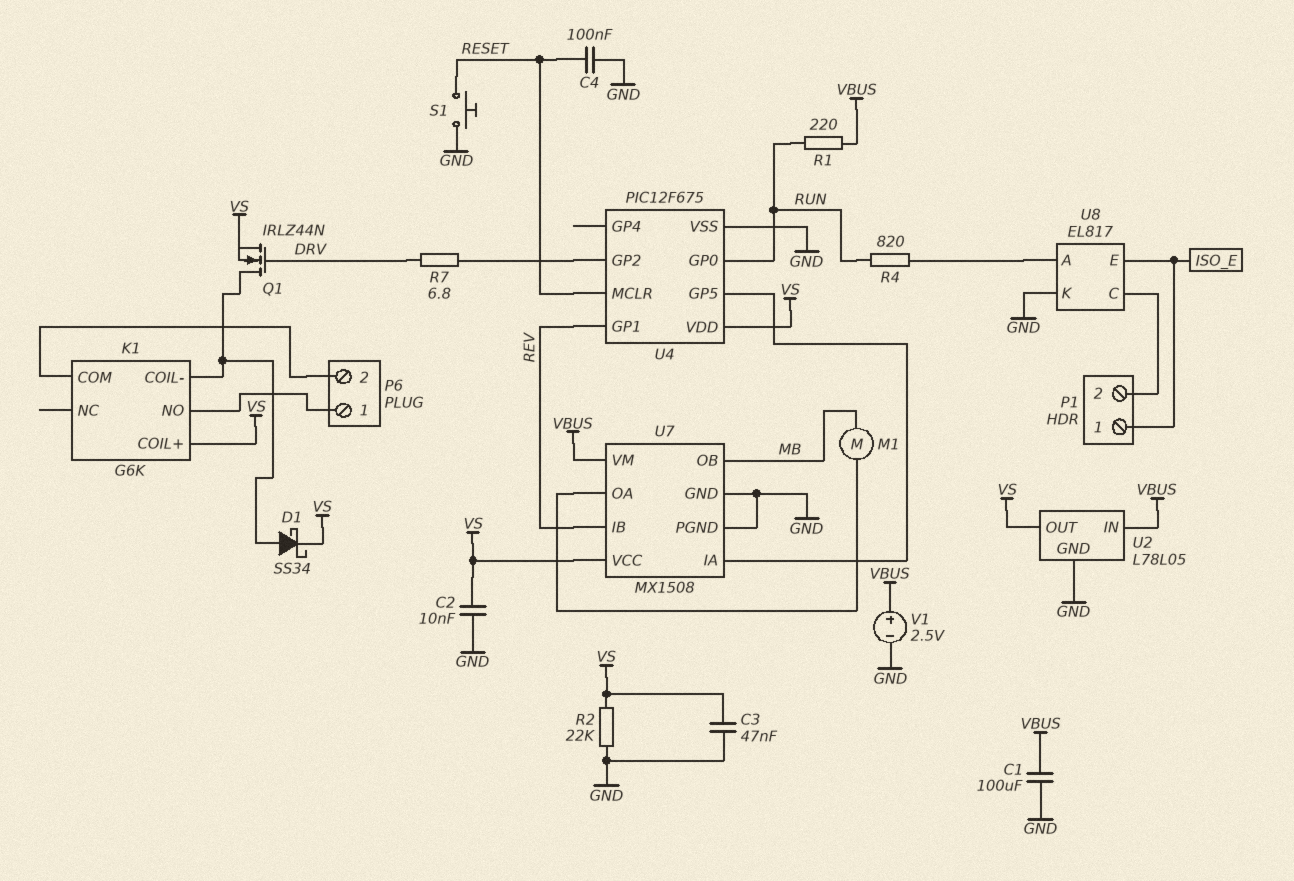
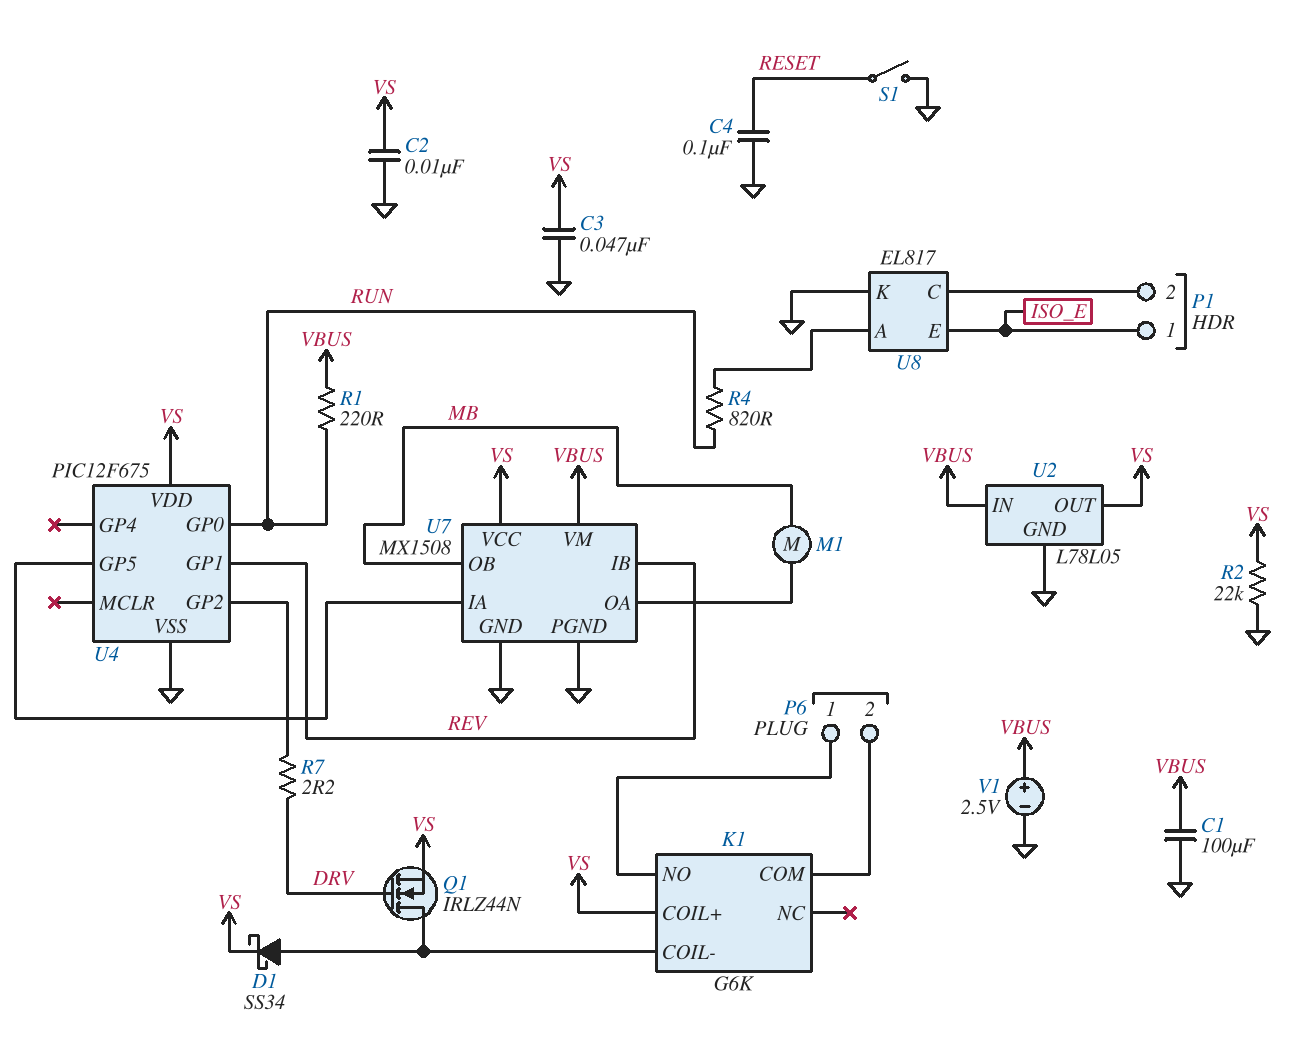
R7: 6.8 (DRV, U4/GP2) -> 2.2 (DRV, U4/GP2)
S1: button (GND, RESET) -> switch (GND, RESET)
U4 pin MCLR: RESET -> none

